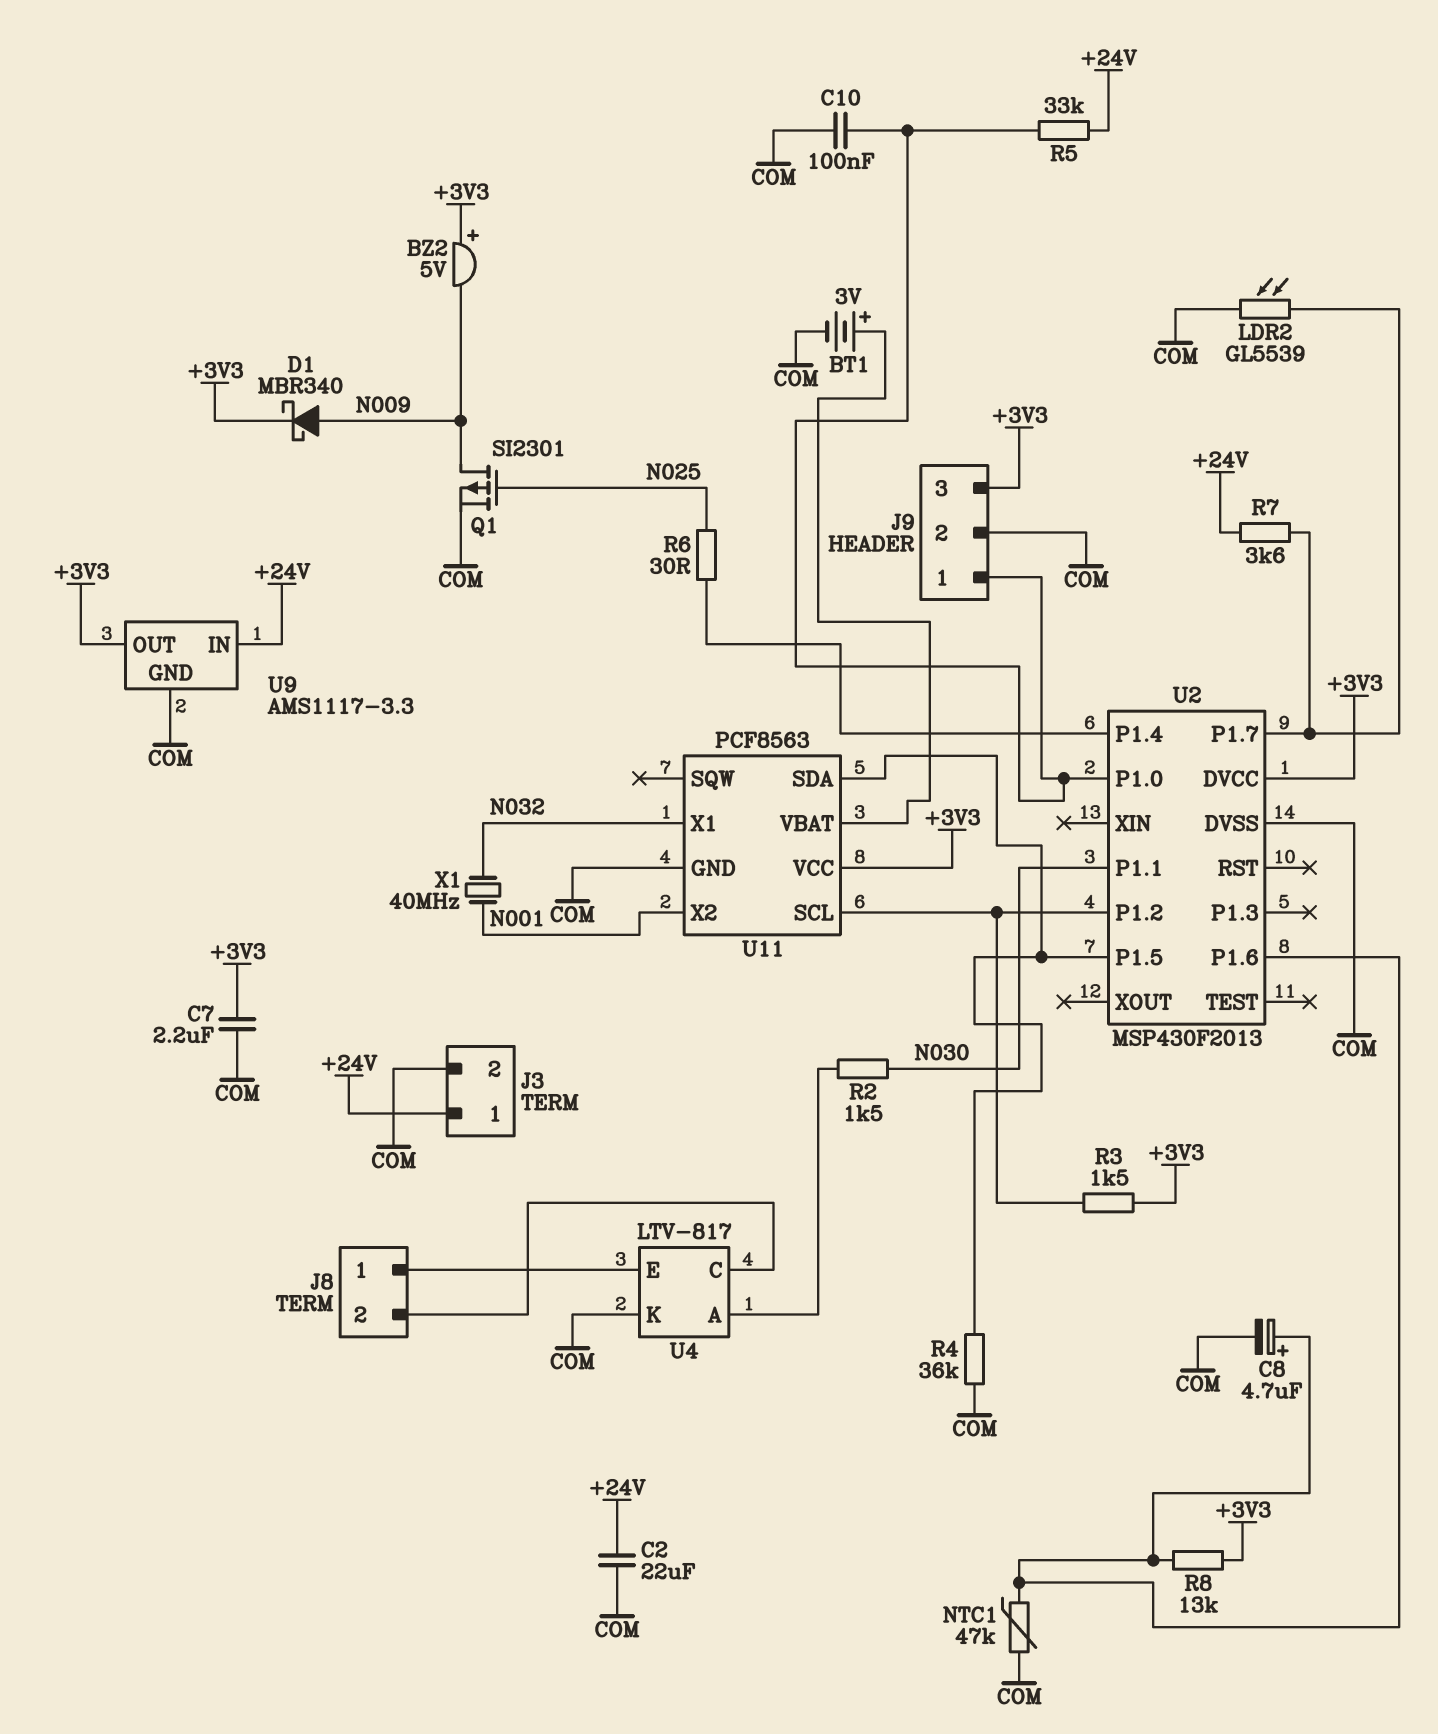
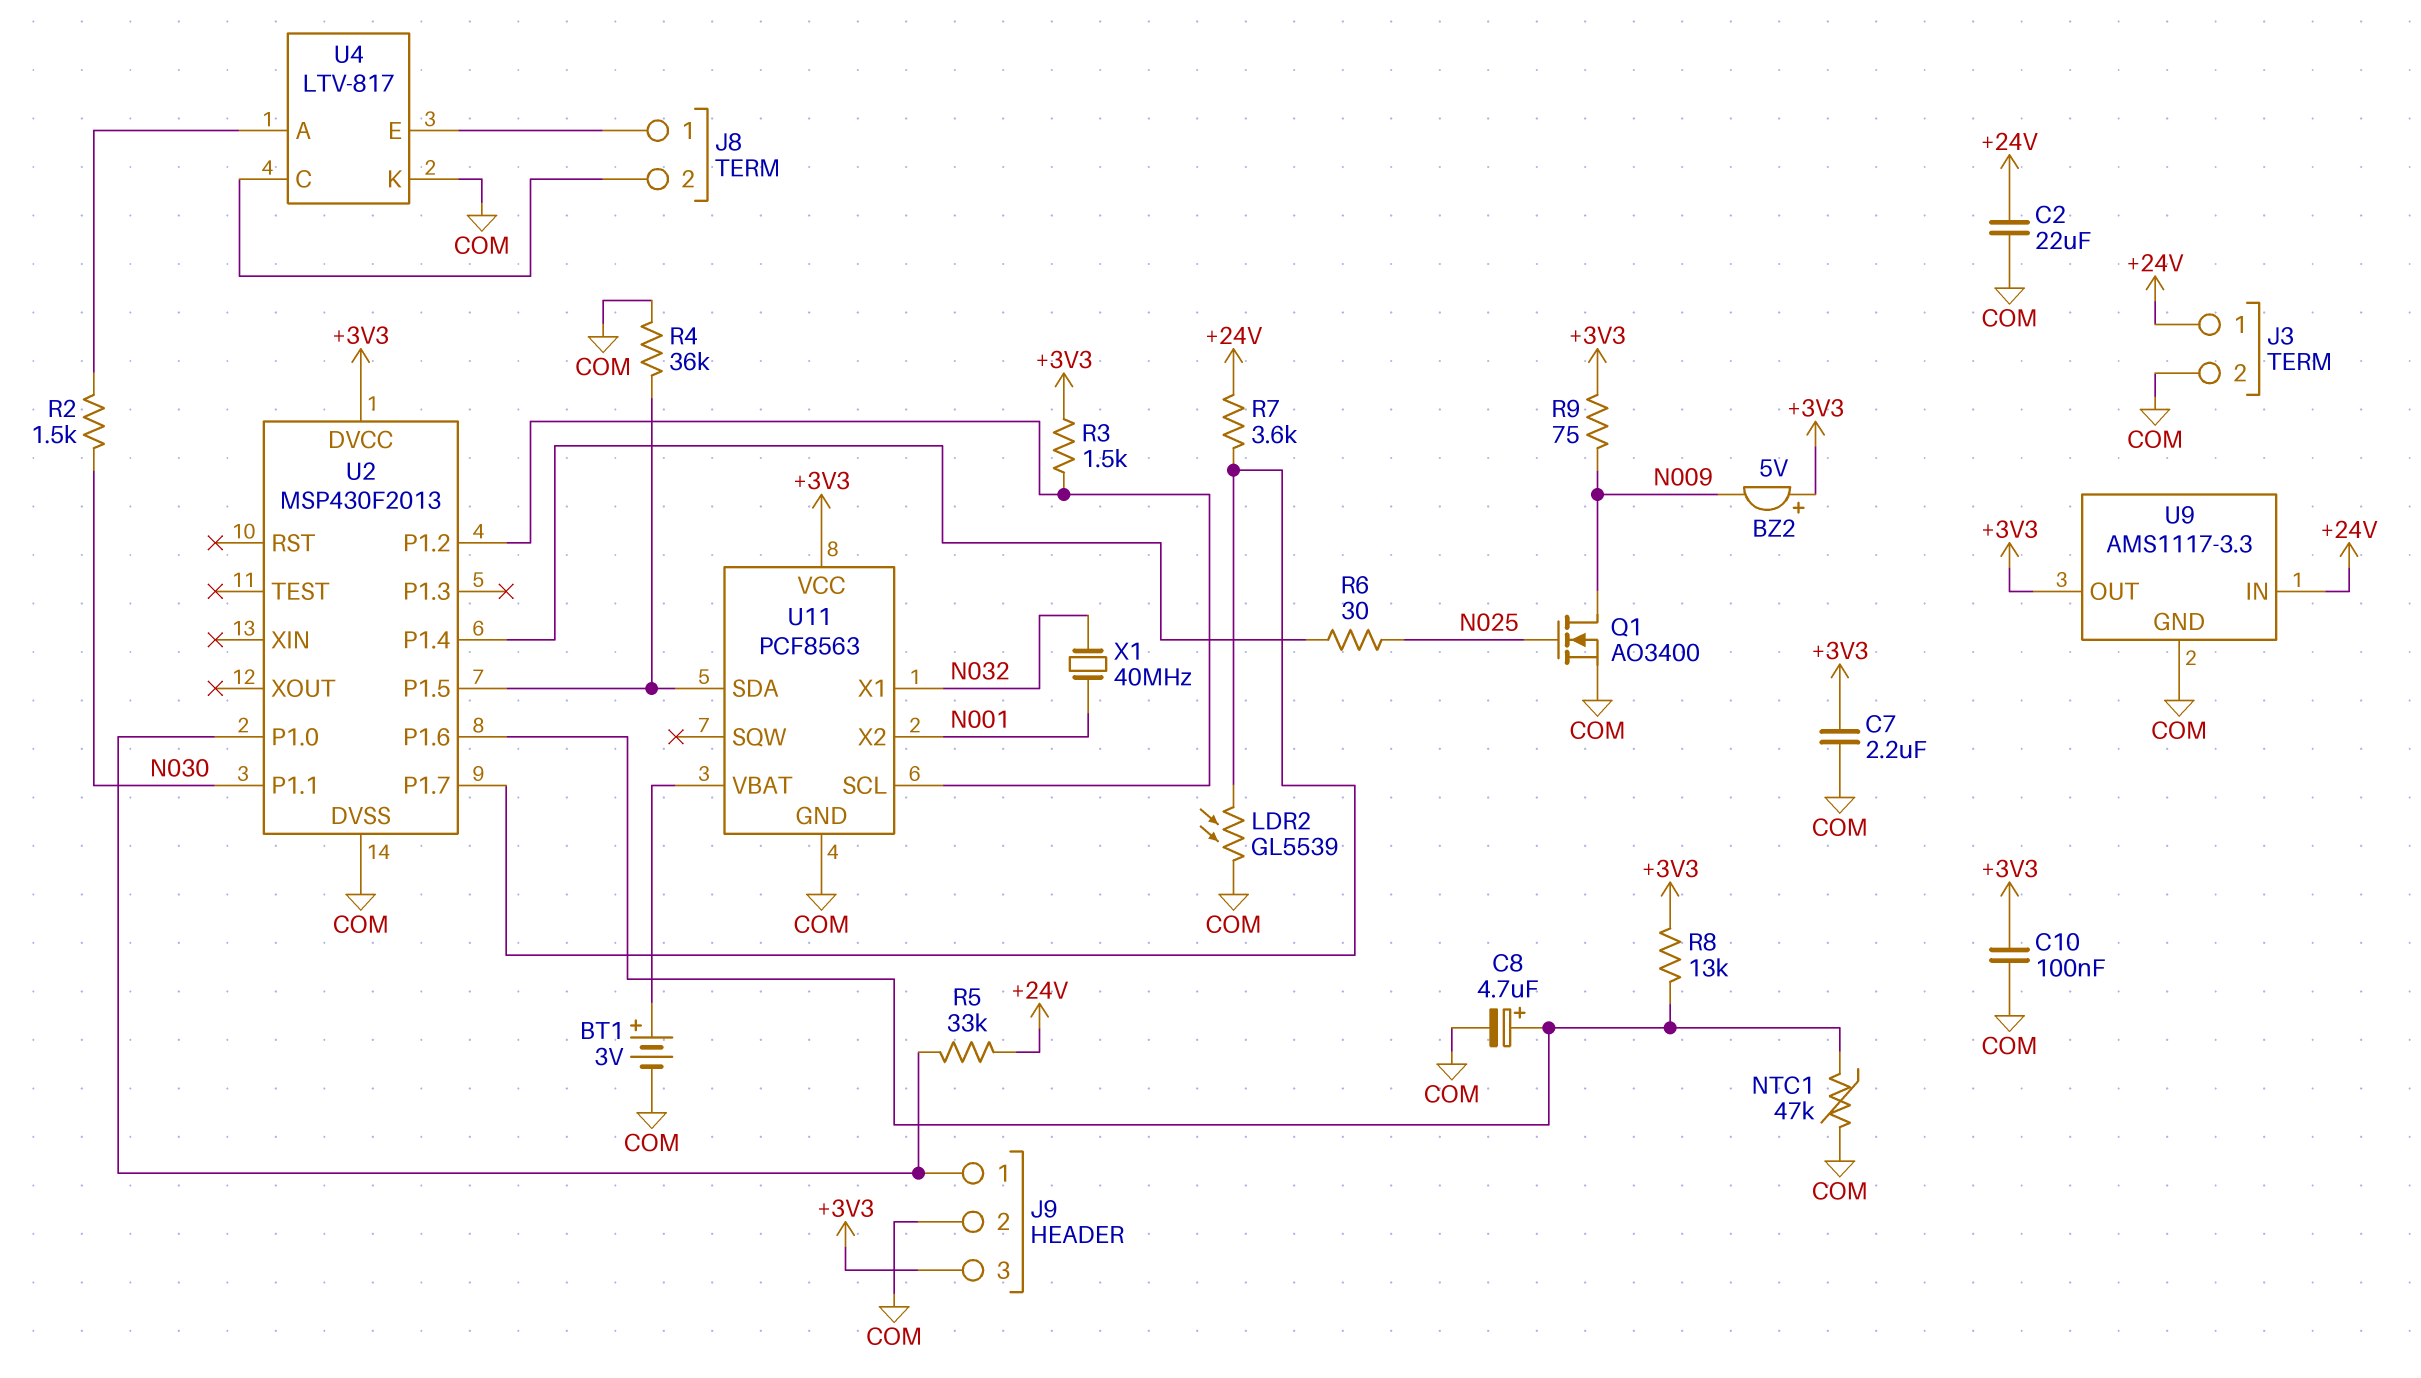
C10: 100nF (COM, J9/1) -> 100nF (+3V3, COM)
D1: schottky MBR340 (A N009, K +3V3) -> none
Q1: PMOS SI2301 (G N025, D N009, S COM) -> NMOS AO3400 (G N025, D N009, S COM)
R9: none -> 75 (+3V3, N009)

